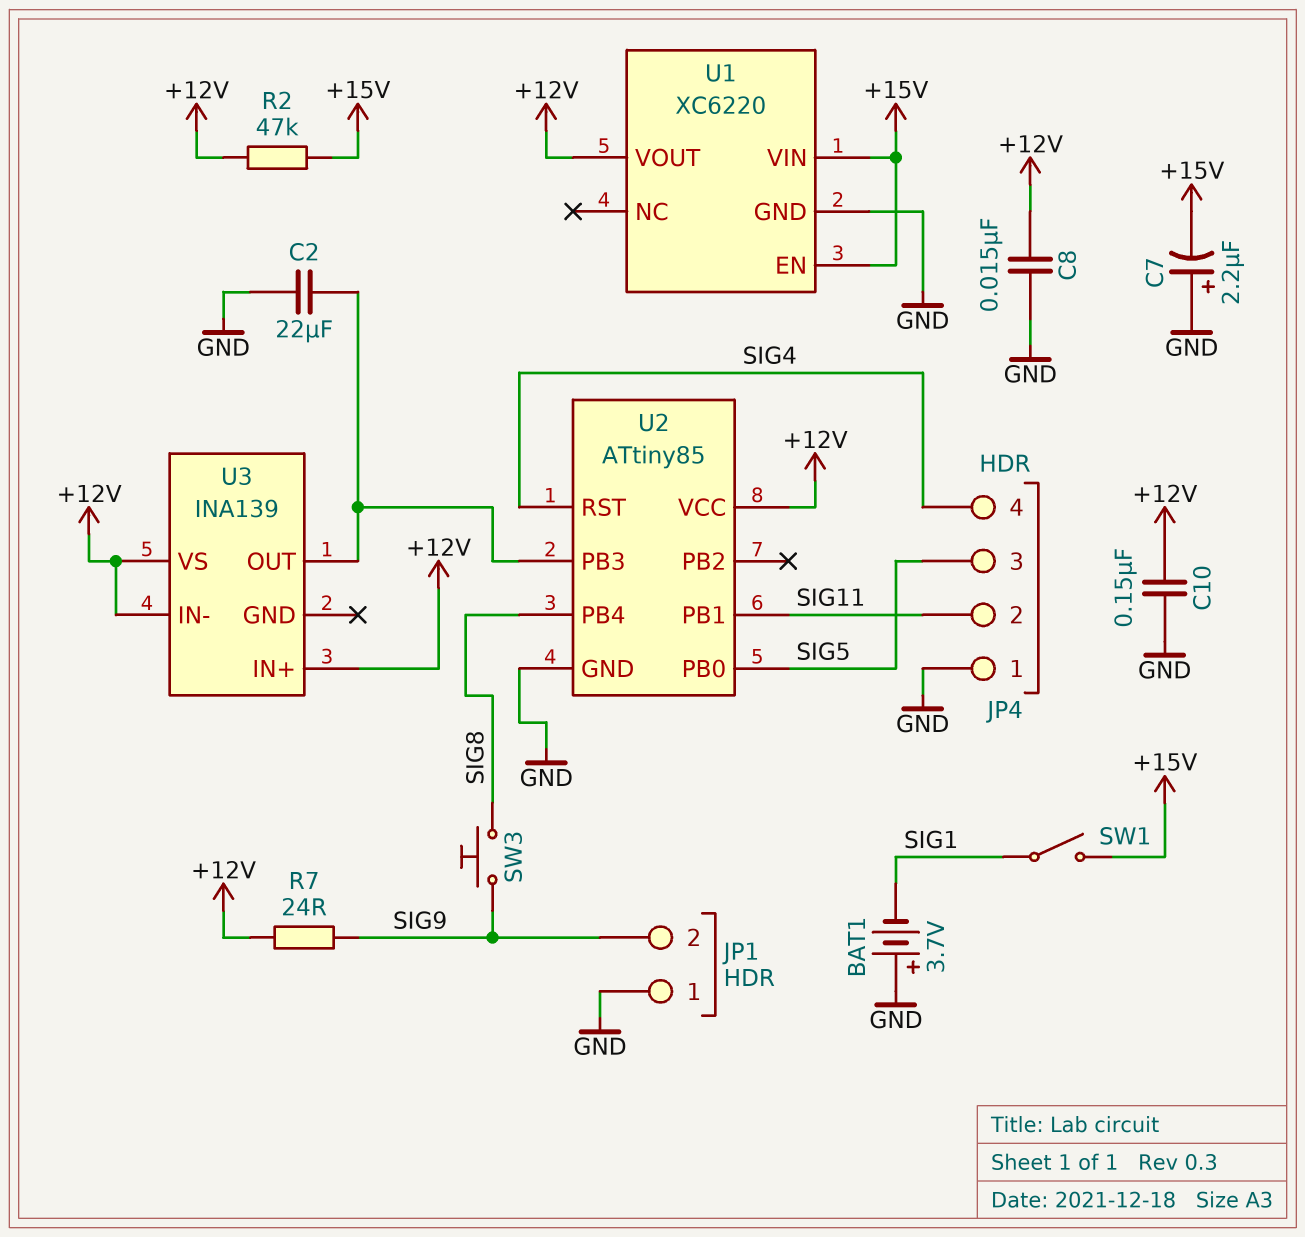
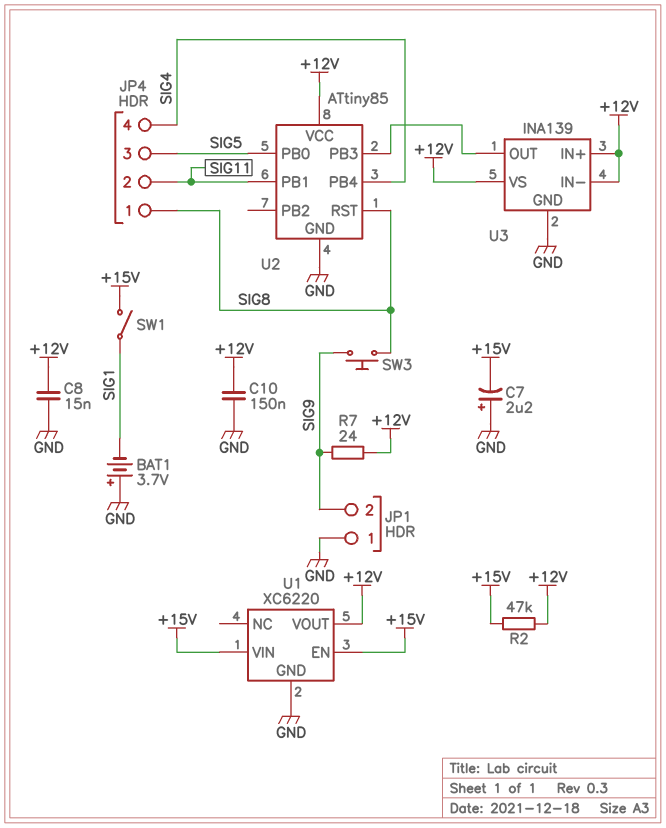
C2: 22uF (GND, U2/PB3) -> none
JP4 pin 1: GND -> SIG8
U2 pin PB4: SIG8 -> SIG4
U2 pin RST: SIG4 -> SIG8
U3 pin GND: none -> GND

